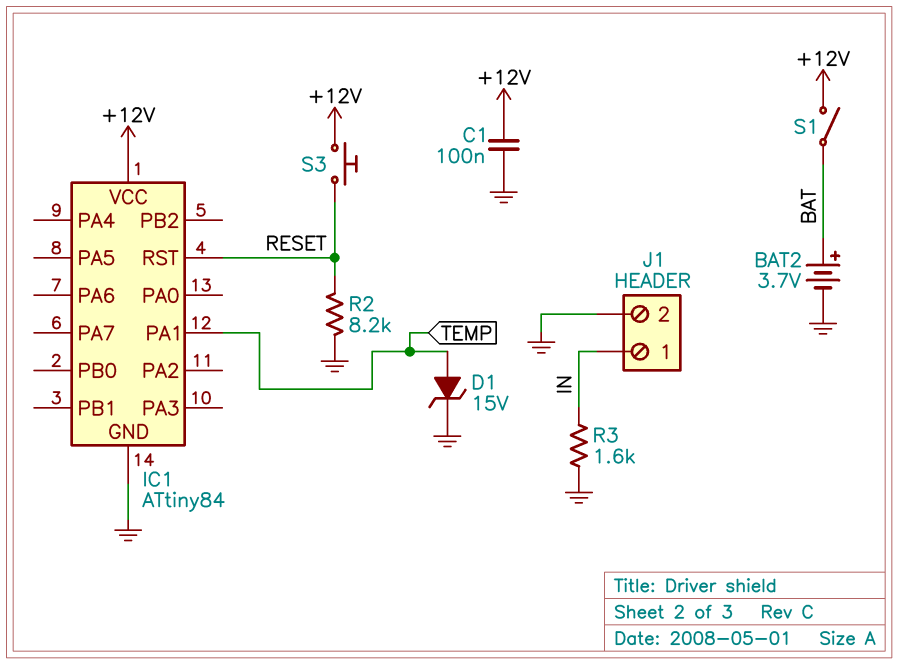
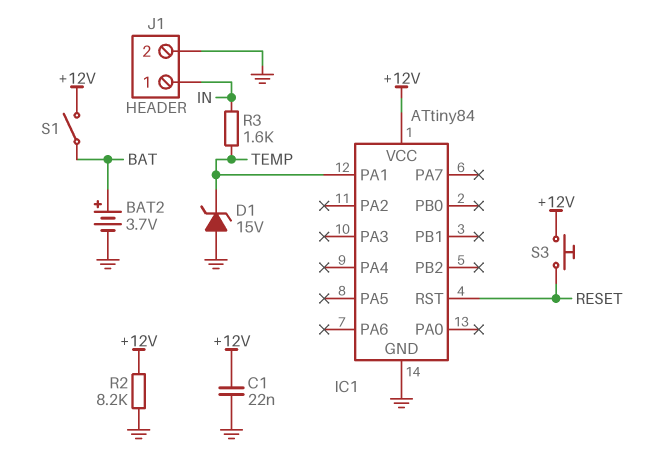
C1: 100nF (+12V, GND) -> 22nF (+12V, GND)
D1: zener 15V (A TEMP, K GND) -> zener 15V (A GND, K TEMP)
R2: 8.2k (GND, RESET) -> 8.2k (+12V, GND)
R3: 1.6k (GND, IN) -> 1.6k (IN, TEMP)

